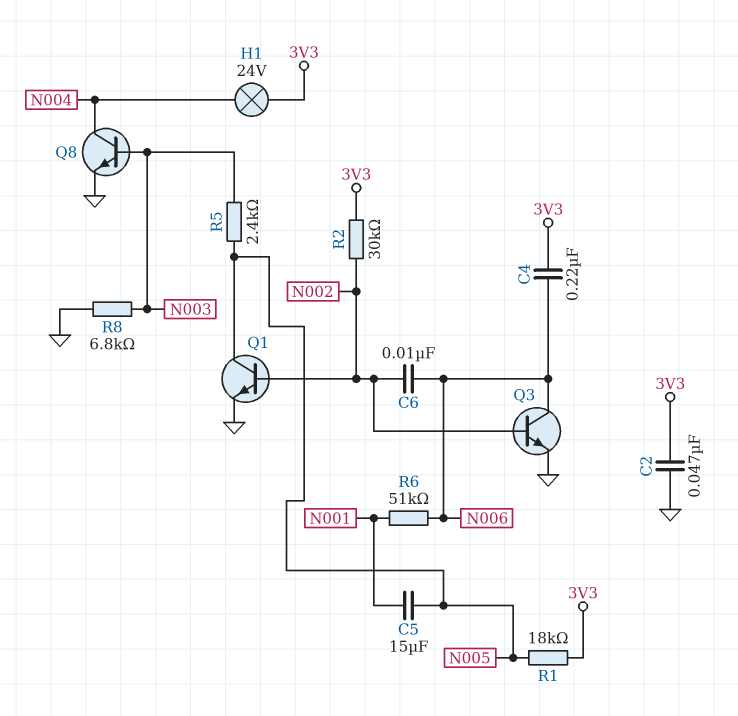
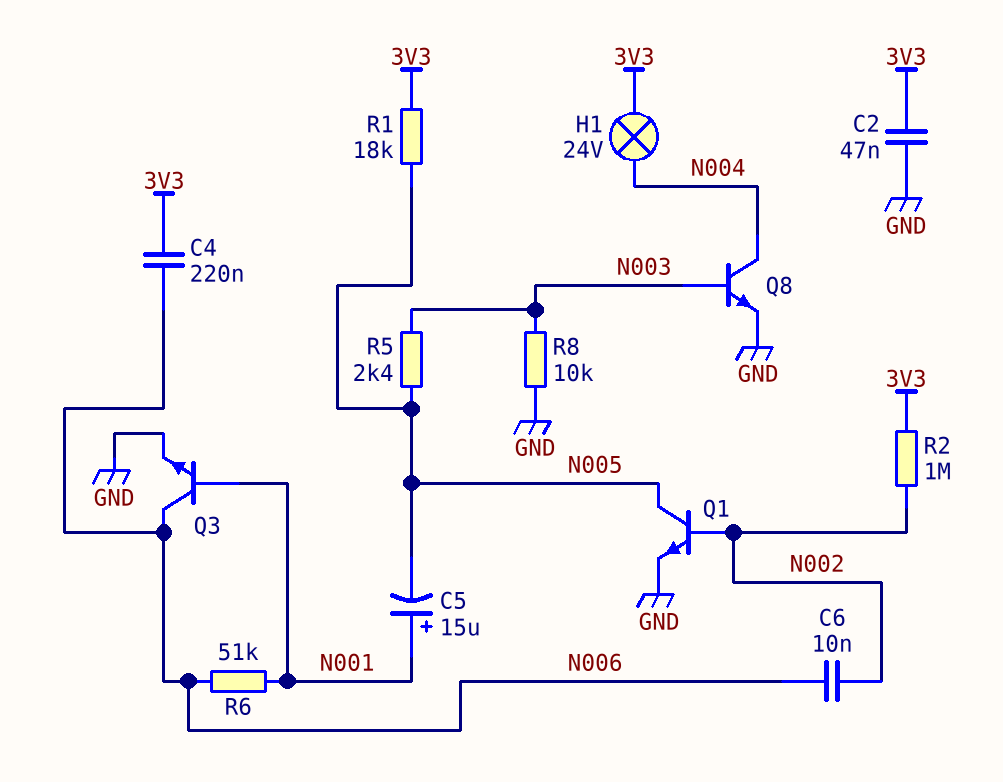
C5: 15uF (N001, N005) -> 15uF (plus N001, minus N005)
Q3: NPN (B N002, C N006, E GND) -> NPN (B N001, C N006, E GND)
R2: 30k (3V3, N002) -> 1M (3V3, N002)
R8: 6.8k (GND, N003) -> 10k (GND, N003)

